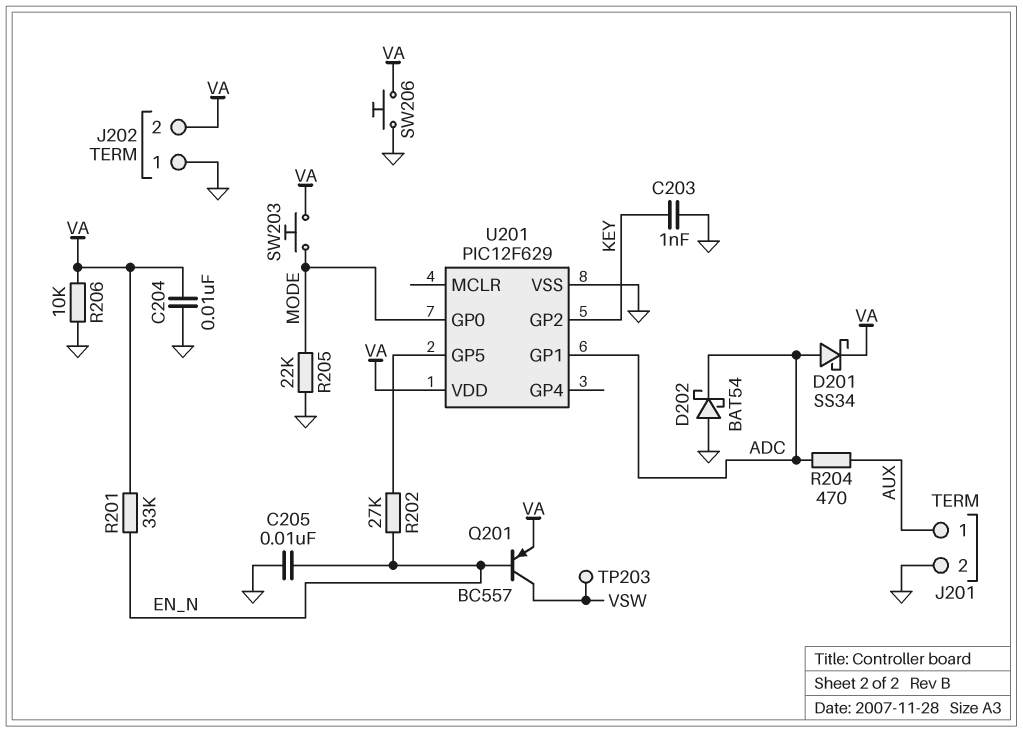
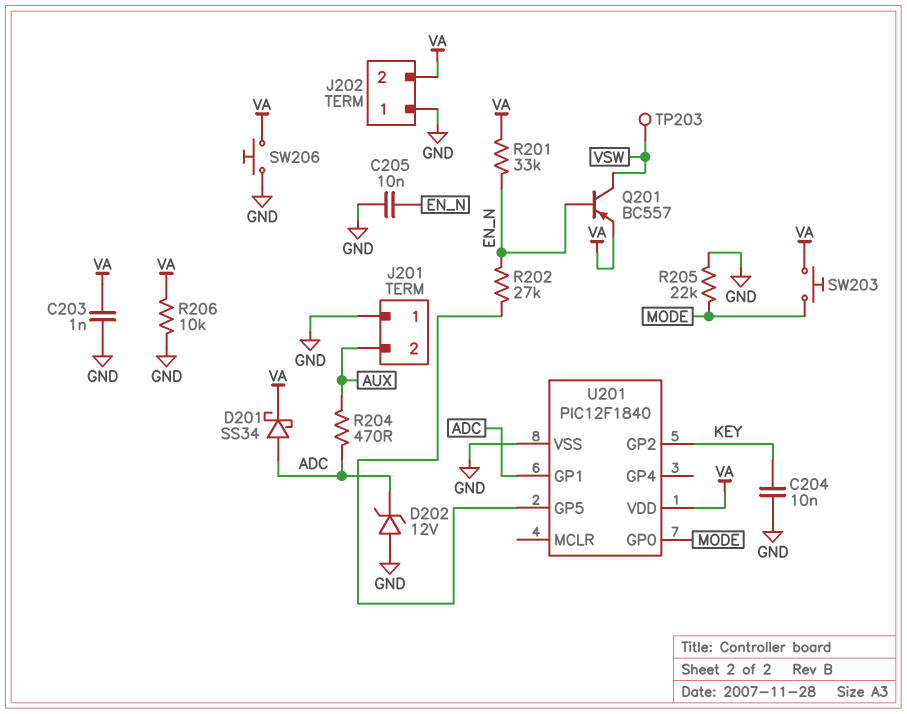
C203: 1nF (GND, KEY) -> 1nF (GND, VA)
C204: 10nF (GND, VA) -> 10nF (GND, KEY)
D202: schottky BAT54 (A GND, K ADC) -> zener 12V (A GND, K ADC)
J201 pin 1: AUX -> GND
J201 pin 2: GND -> AUX
U201: PIC12F629 -> PIC12F1840

